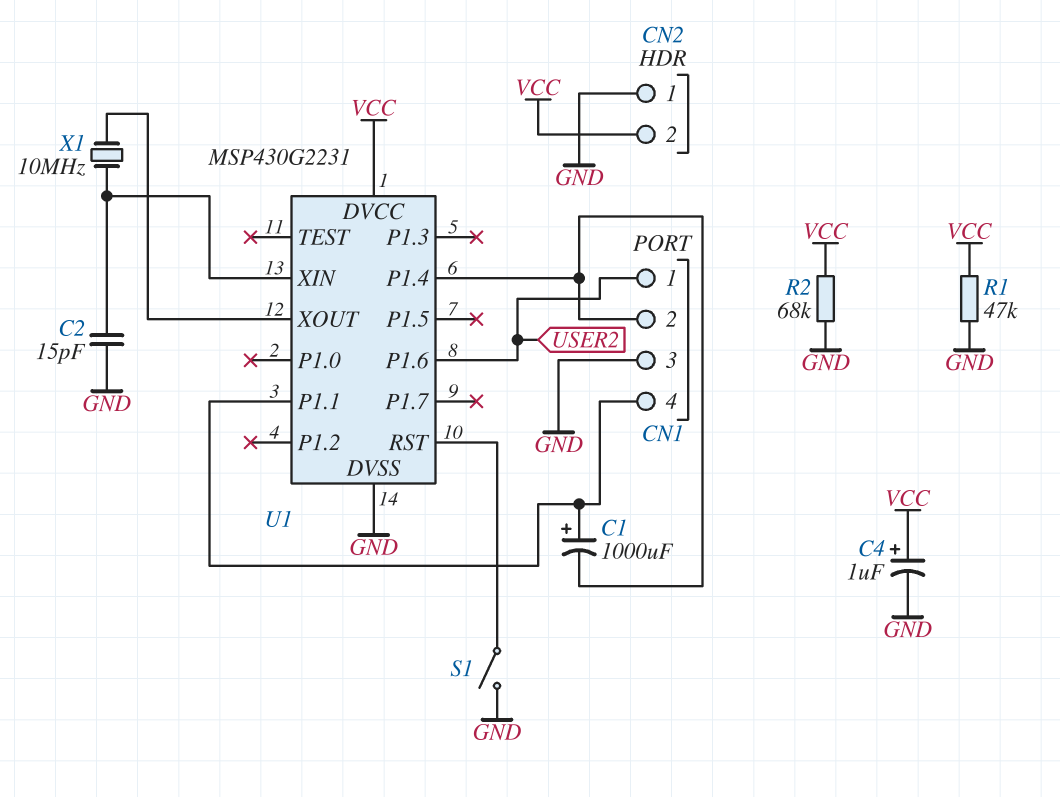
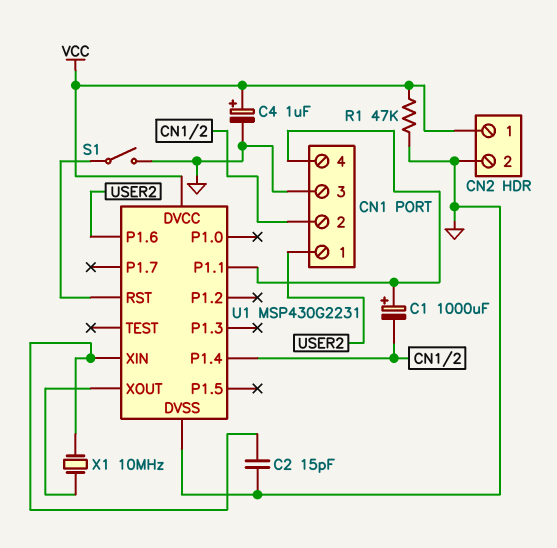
CN2 pin 1: GND -> VCC
CN2 pin 2: VCC -> GND
R2: 68k (GND, VCC) -> none

